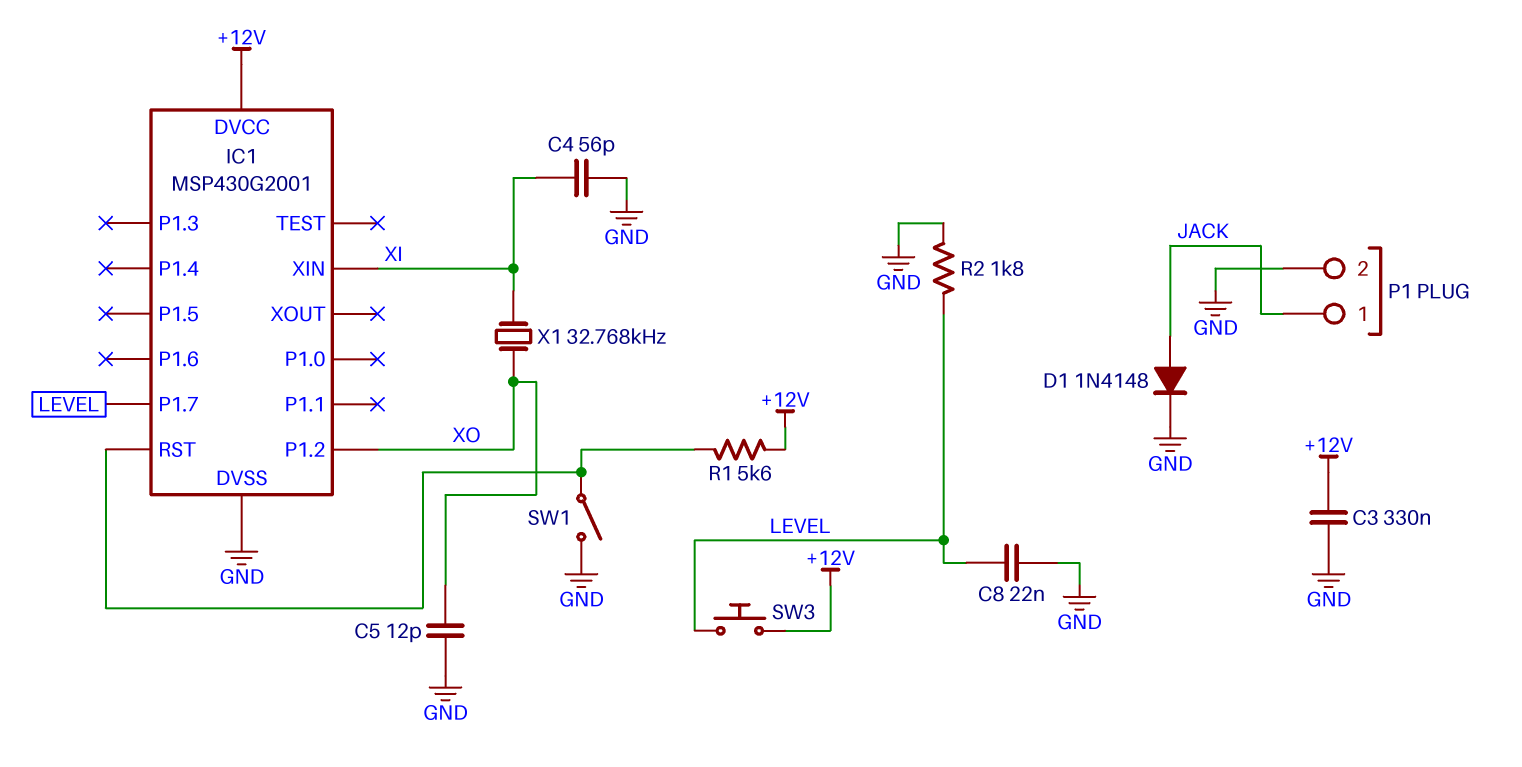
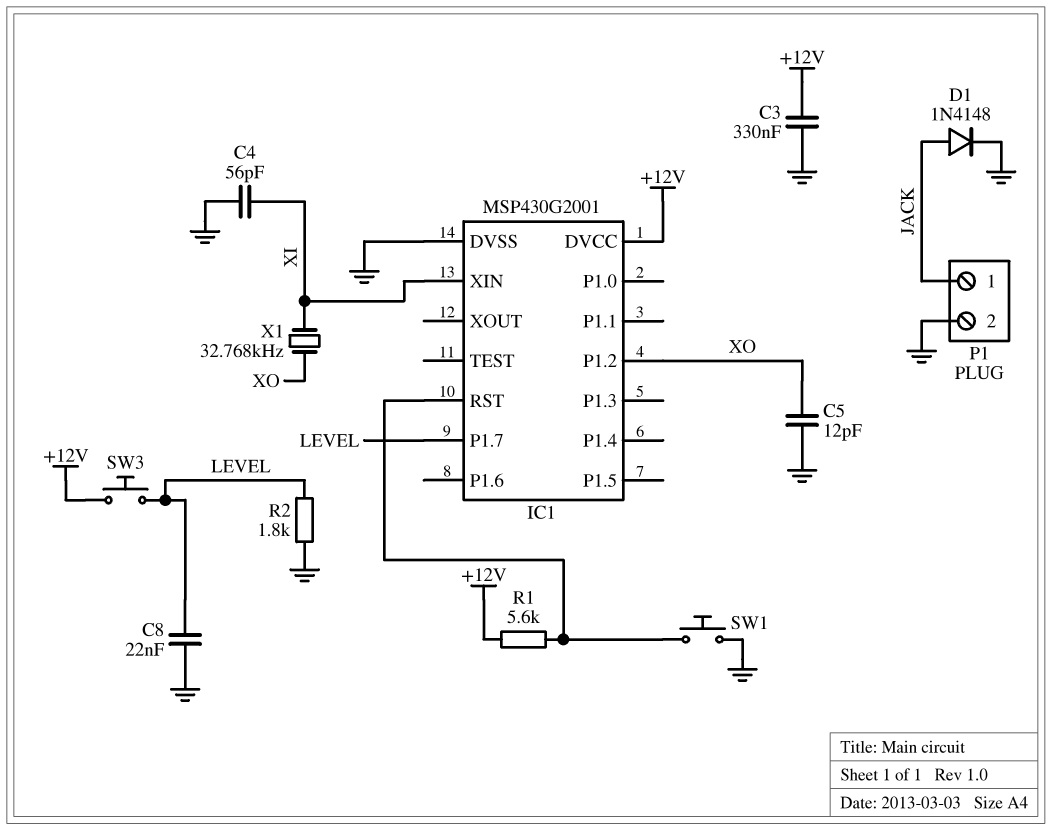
SW1: switch (GND, IC1/RST) -> button (GND, IC1/RST)

